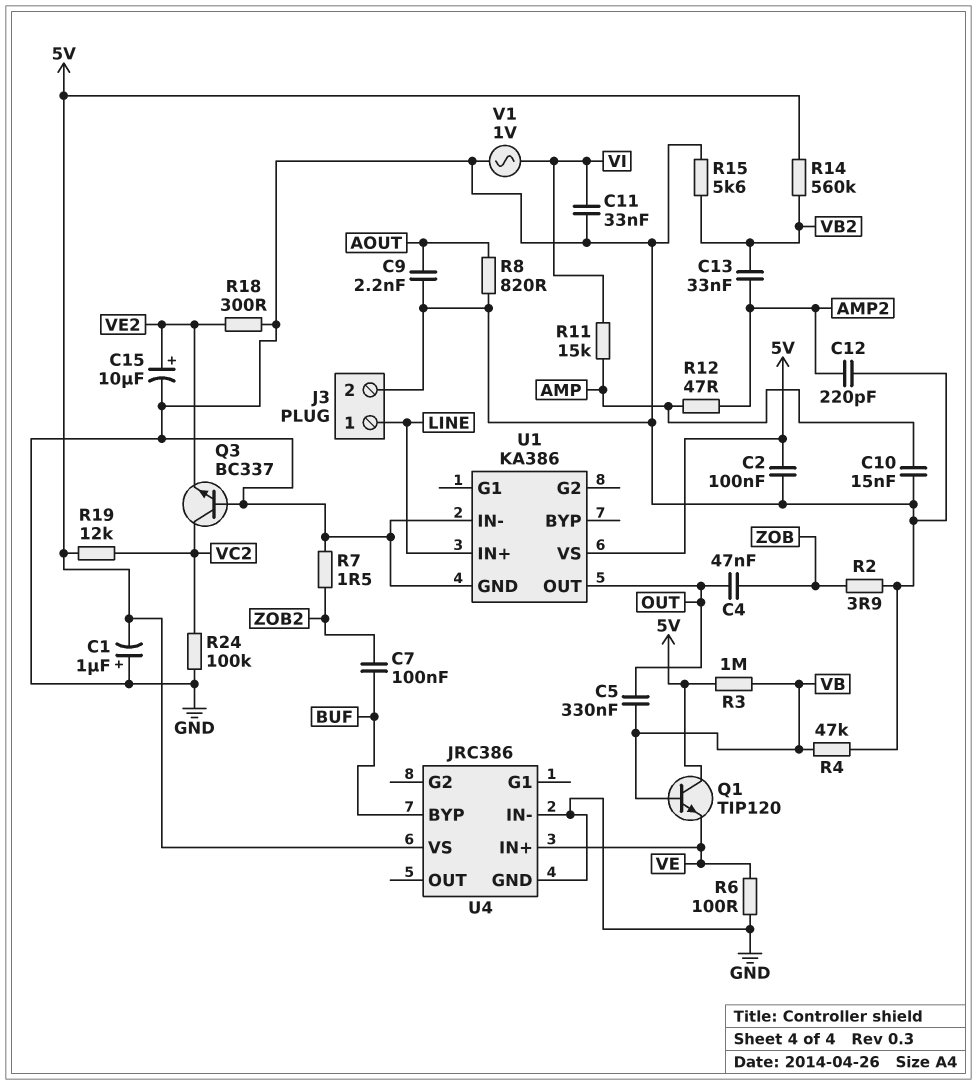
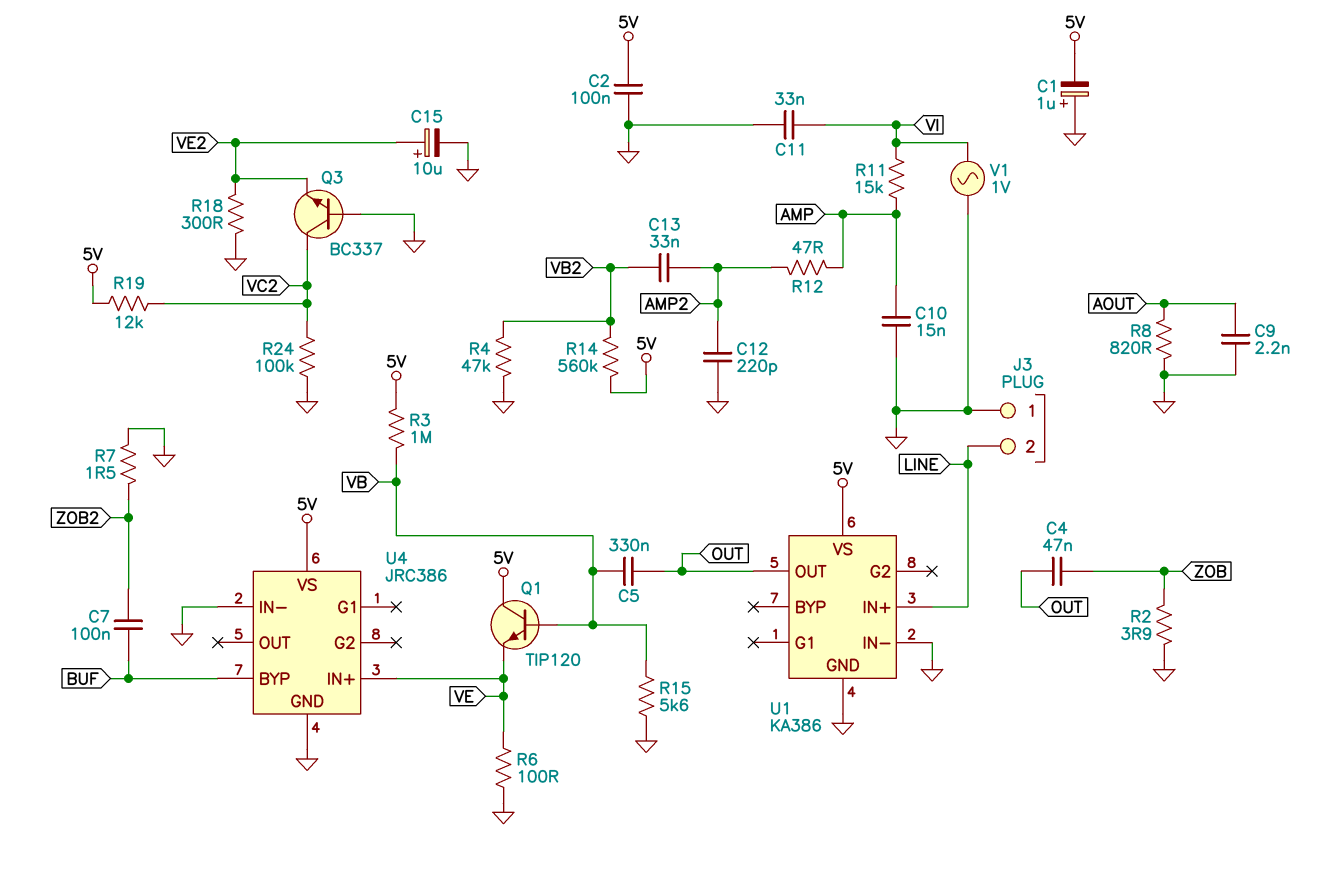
J3 pin 1: LINE -> GND
J3 pin 2: GND -> LINE
R4: 47k (GND, VB) -> 47k (GND, VB2)
R15: 5.6k (GND, VB2) -> 5.6k (GND, VB)

